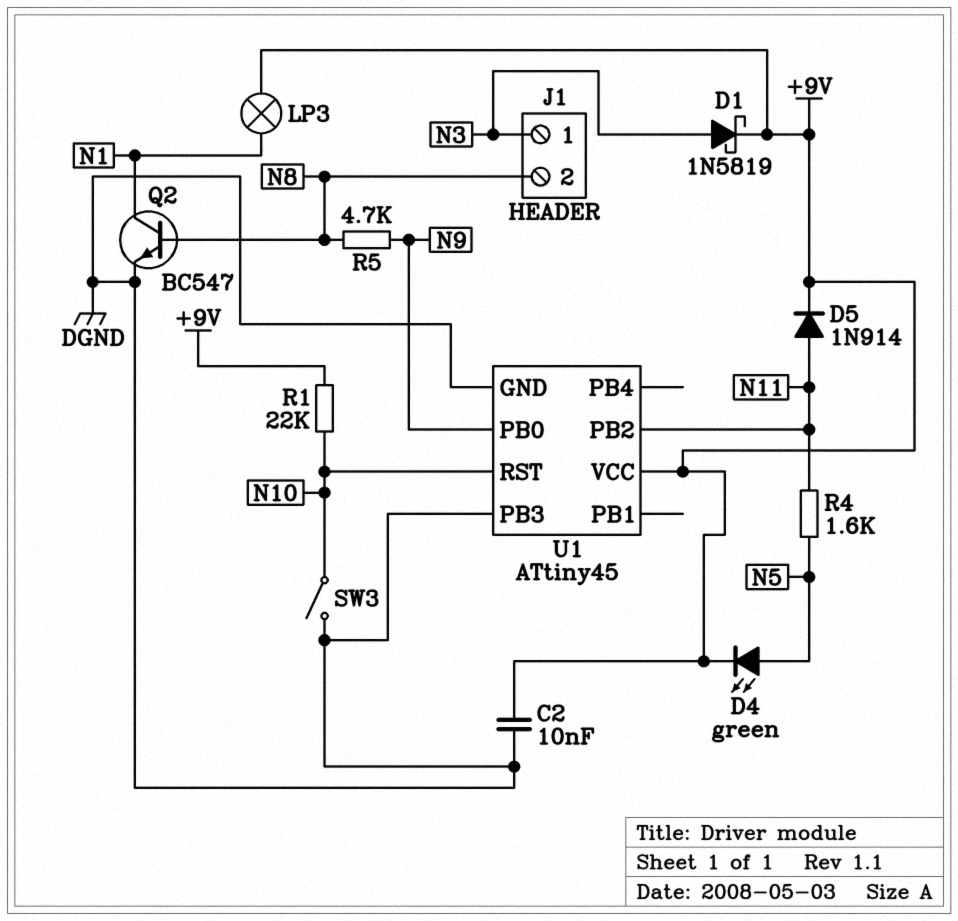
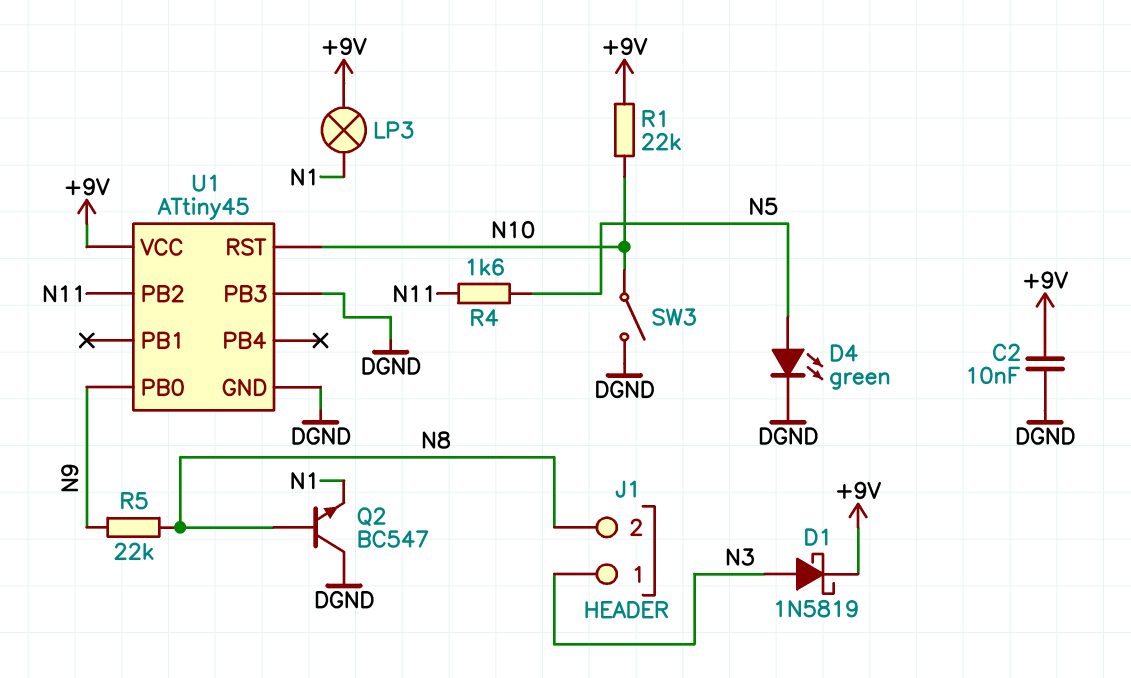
D4: LED green (A N5, K +9V) -> LED green (A N5, K DGND)
D5: diode 1N914 (A N11, K +9V) -> none
Q2: NPN BC547 (B N8, C N1, E DGND) -> NPN BC547 (B N8, C DGND, E N1)
R5: 4.7k (N8, N9) -> 22k (N8, N9)

